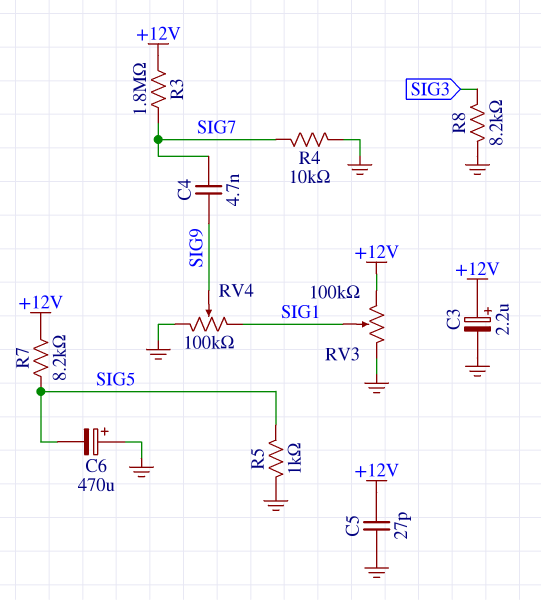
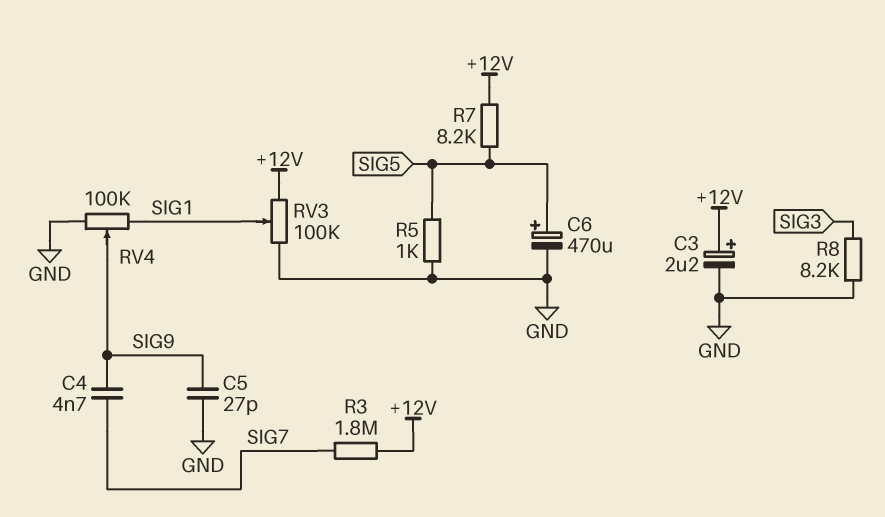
C5: 27pF (+12V, GND) -> 27pF (GND, SIG9)
C6: 470uF (plus GND, minus SIG5) -> 470uF (plus SIG5, minus GND)
R4: 10k (GND, SIG7) -> none

